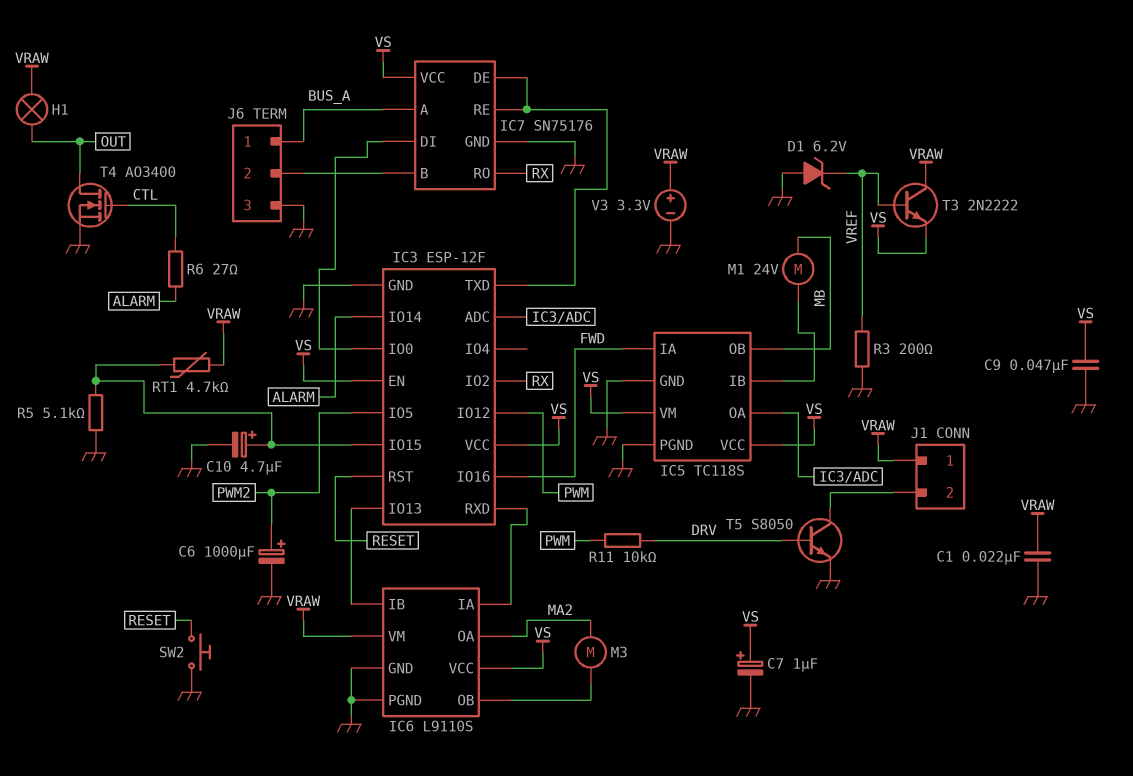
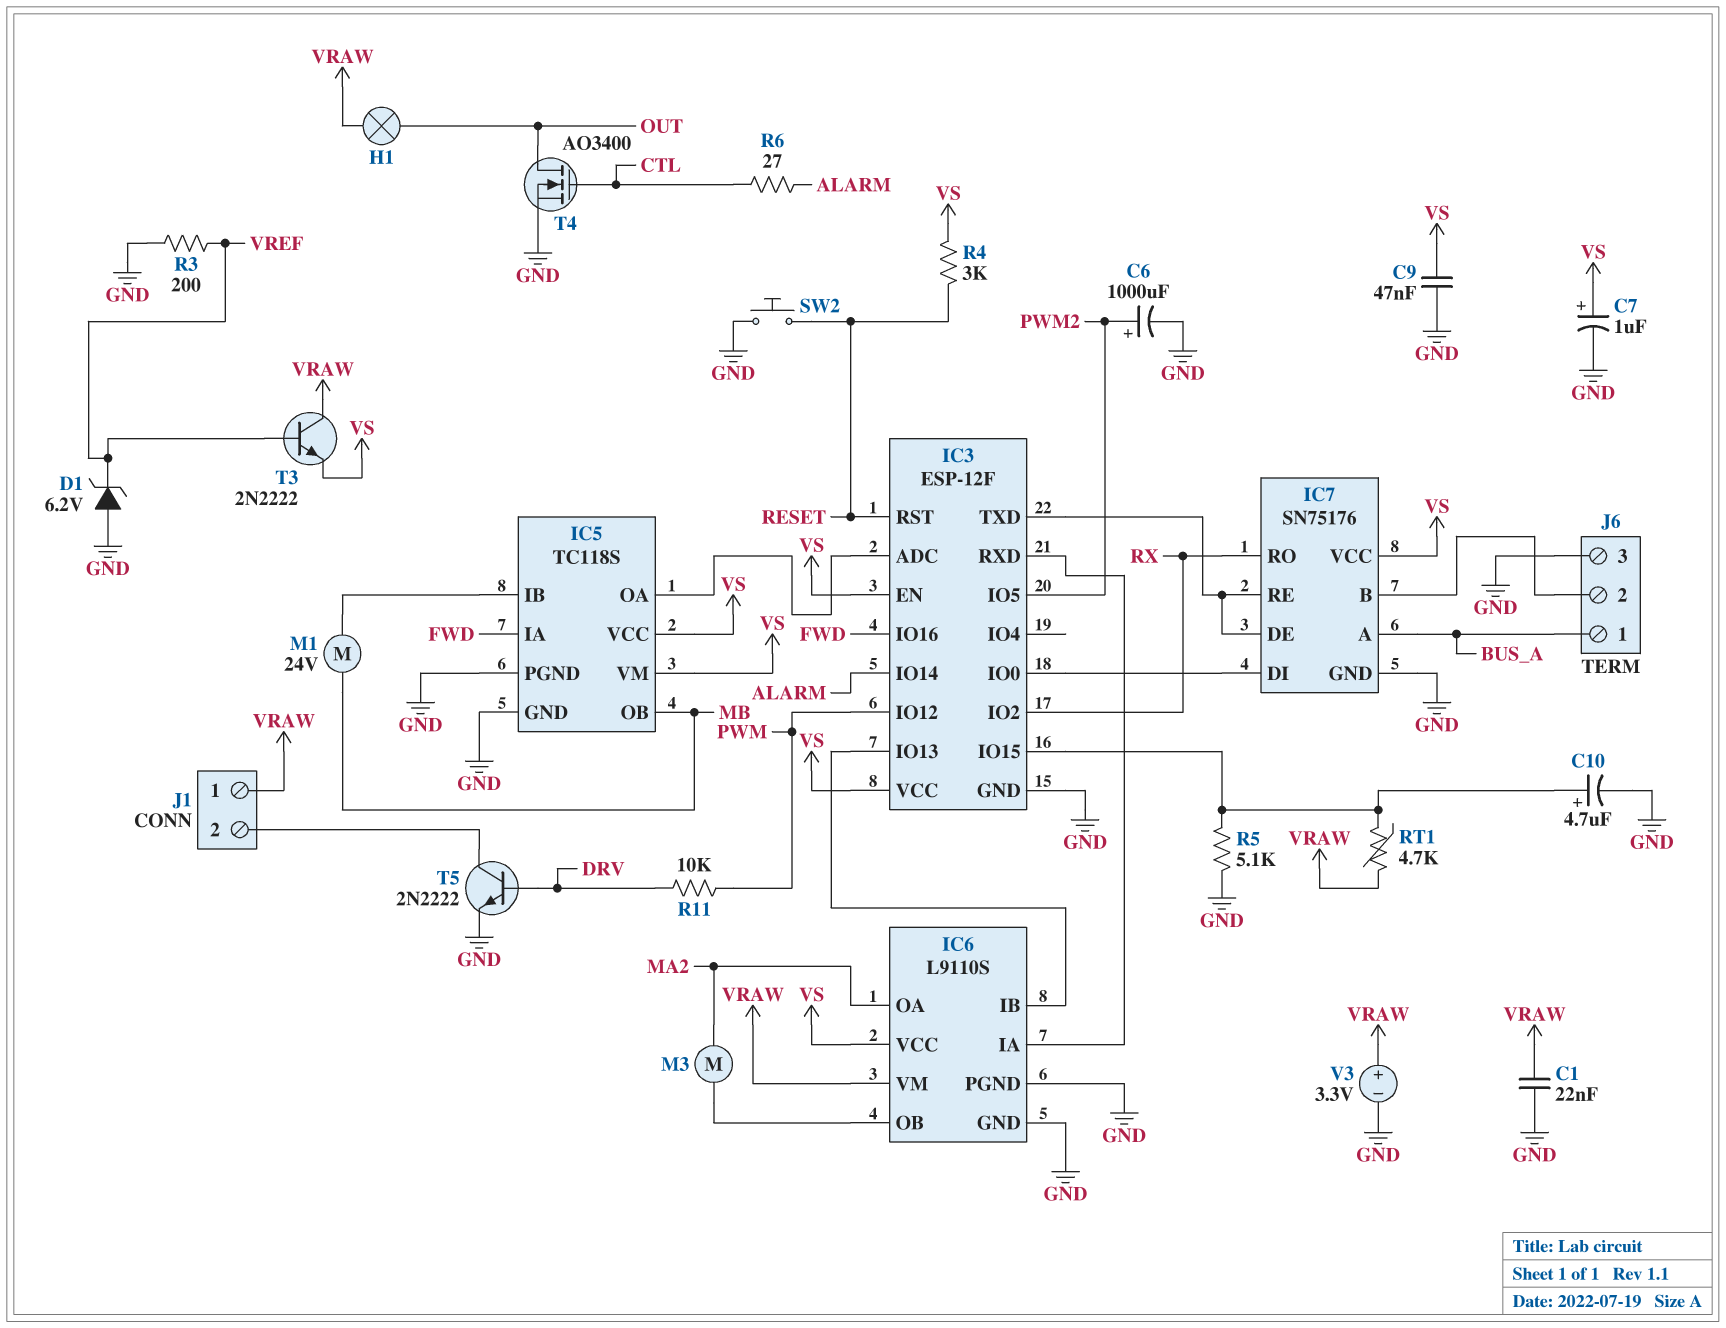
R4: none -> 3k (RESET, VS)
T5: NPN S8050 (B DRV, C J1/2, E GND) -> NPN 2N2222 (B DRV, C J1/2, E GND)

